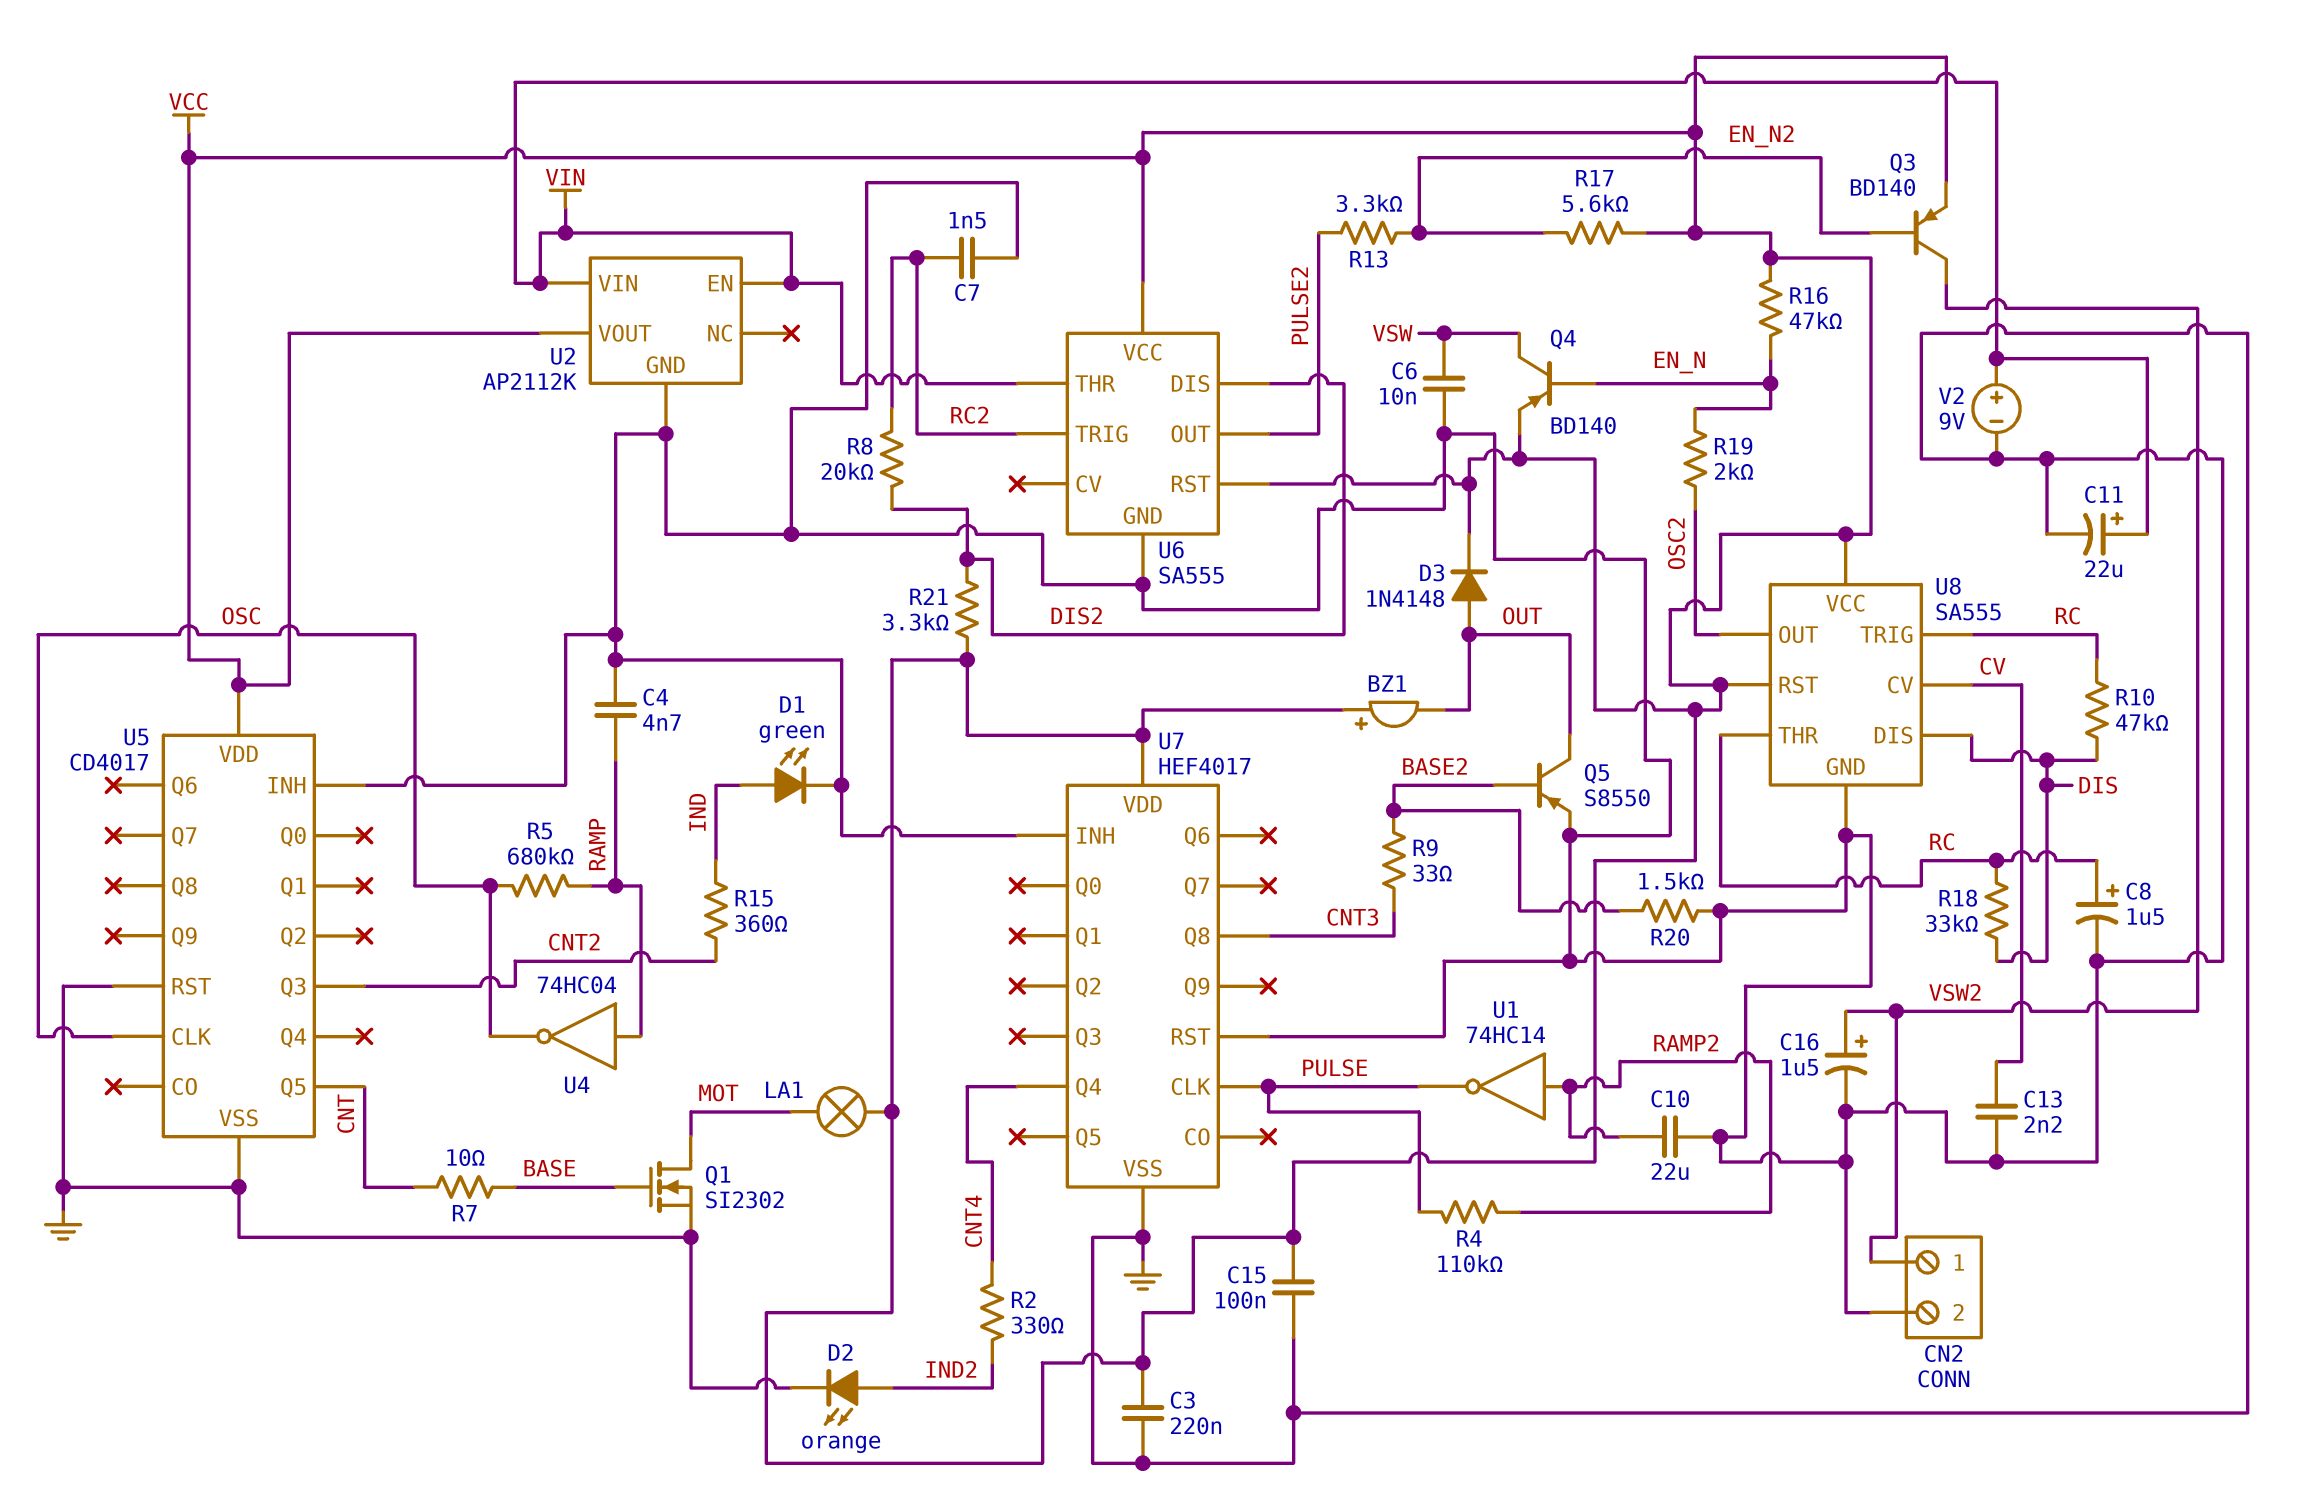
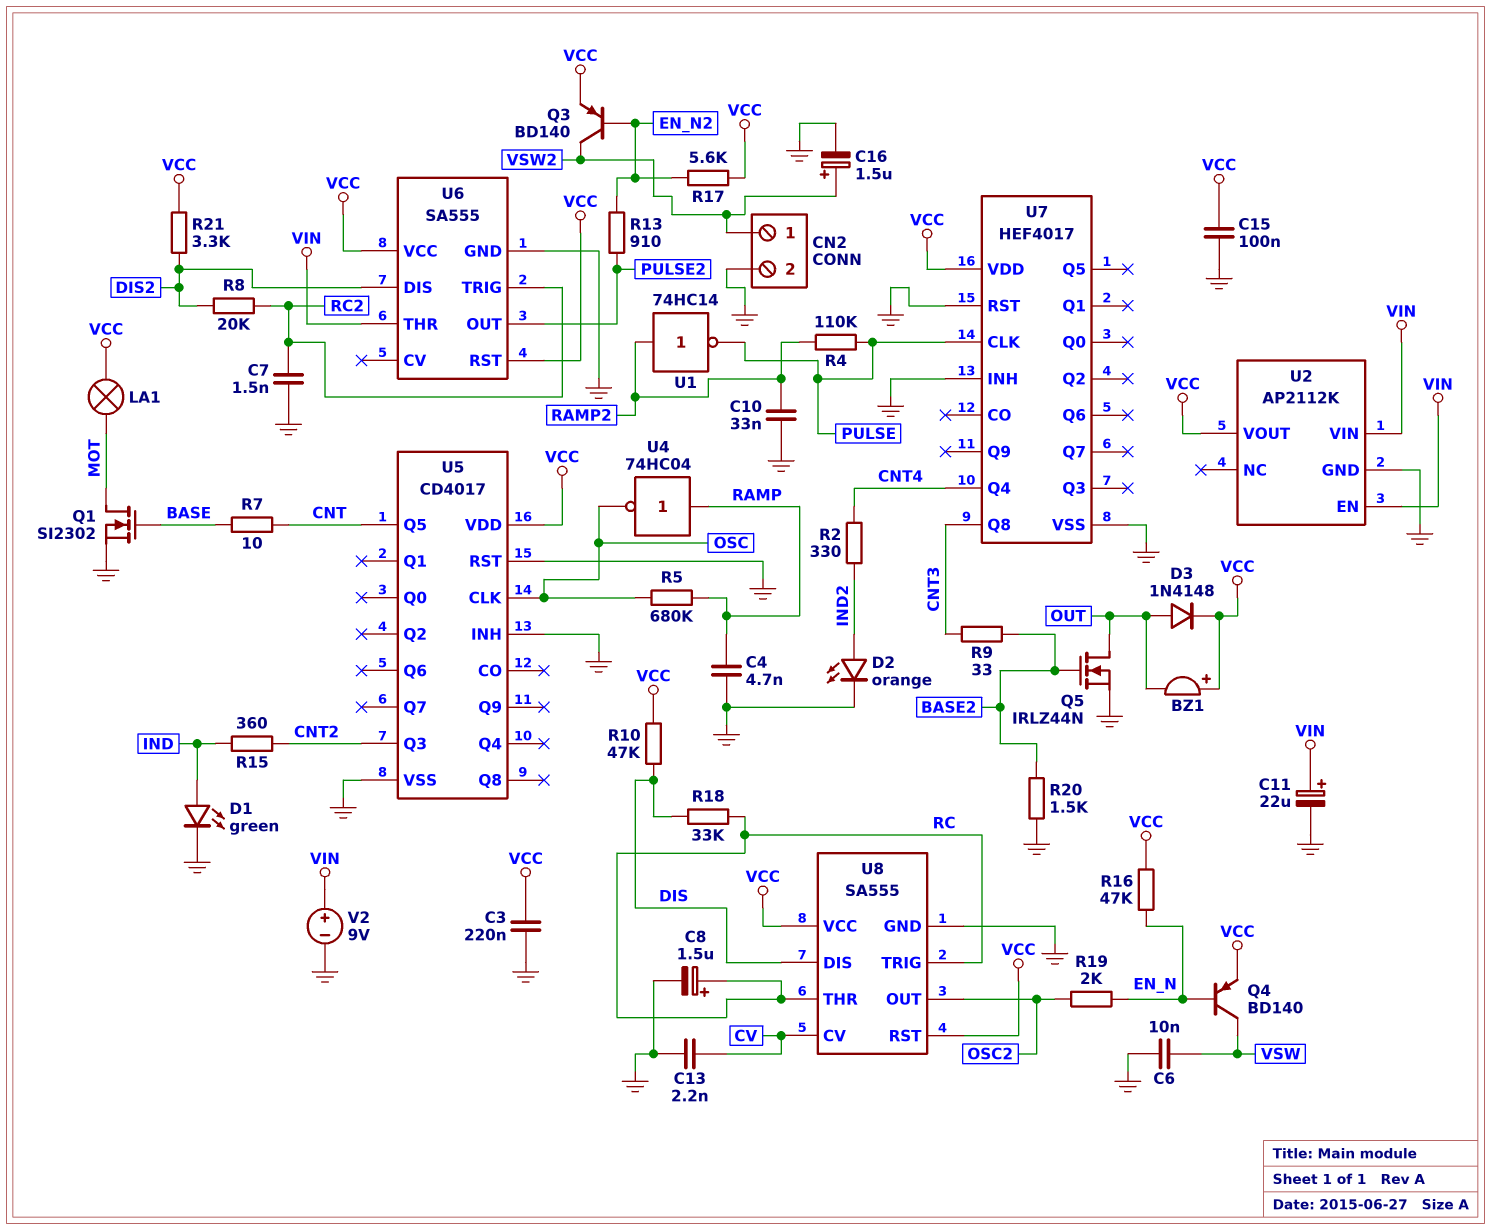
C10: 22uF (GND, RAMP2) -> 33nF (GND, RAMP2)
Q5: PNP S8550 (B BASE2, C OUT, E GND) -> NMOS IRLZ44N (G BASE2, D OUT, S GND)
R10: 47k (DIS, RC) -> 47k (DIS, VCC)
R13: 3.3k (EN_N2, PULSE2) -> 910 (EN_N2, PULSE2)

